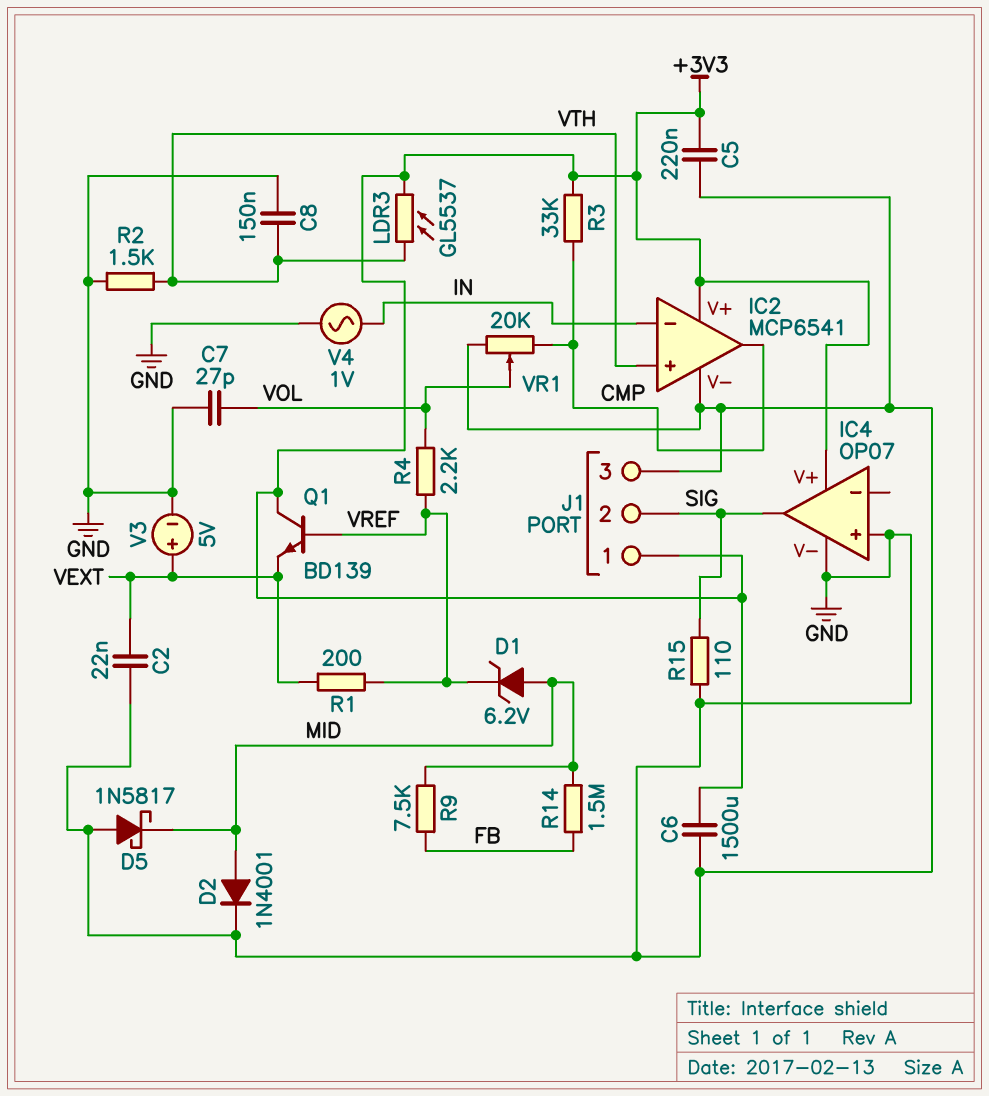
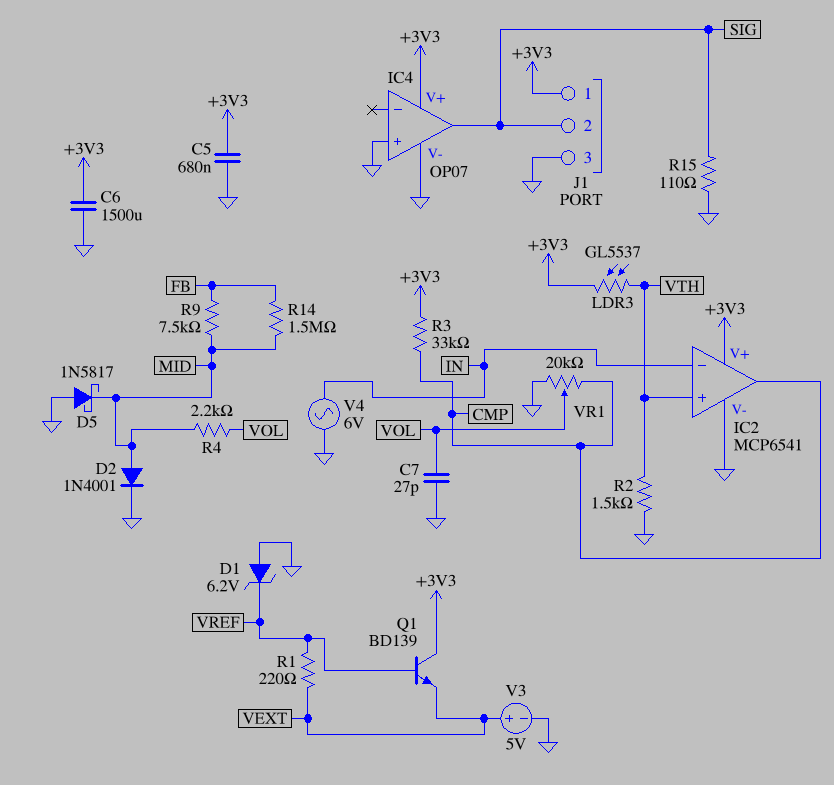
C2: 22nF (GND, VEXT) -> none
C5: 220nF (+3V3, GND) -> 680nF (+3V3, GND)
C8: 150nF (GND, VTH) -> none
D1: zener 6.2V (A MID, K VREF) -> zener 6.2V (A GND, K VREF)
R1: 200 (VEXT, VREF) -> 220 (VEXT, VREF)
R4: 2.2k (VOL, VREF) -> 2.2k (MID, VOL)
V4: AC 1V (GND, IN) -> AC 6V (GND, IN)

